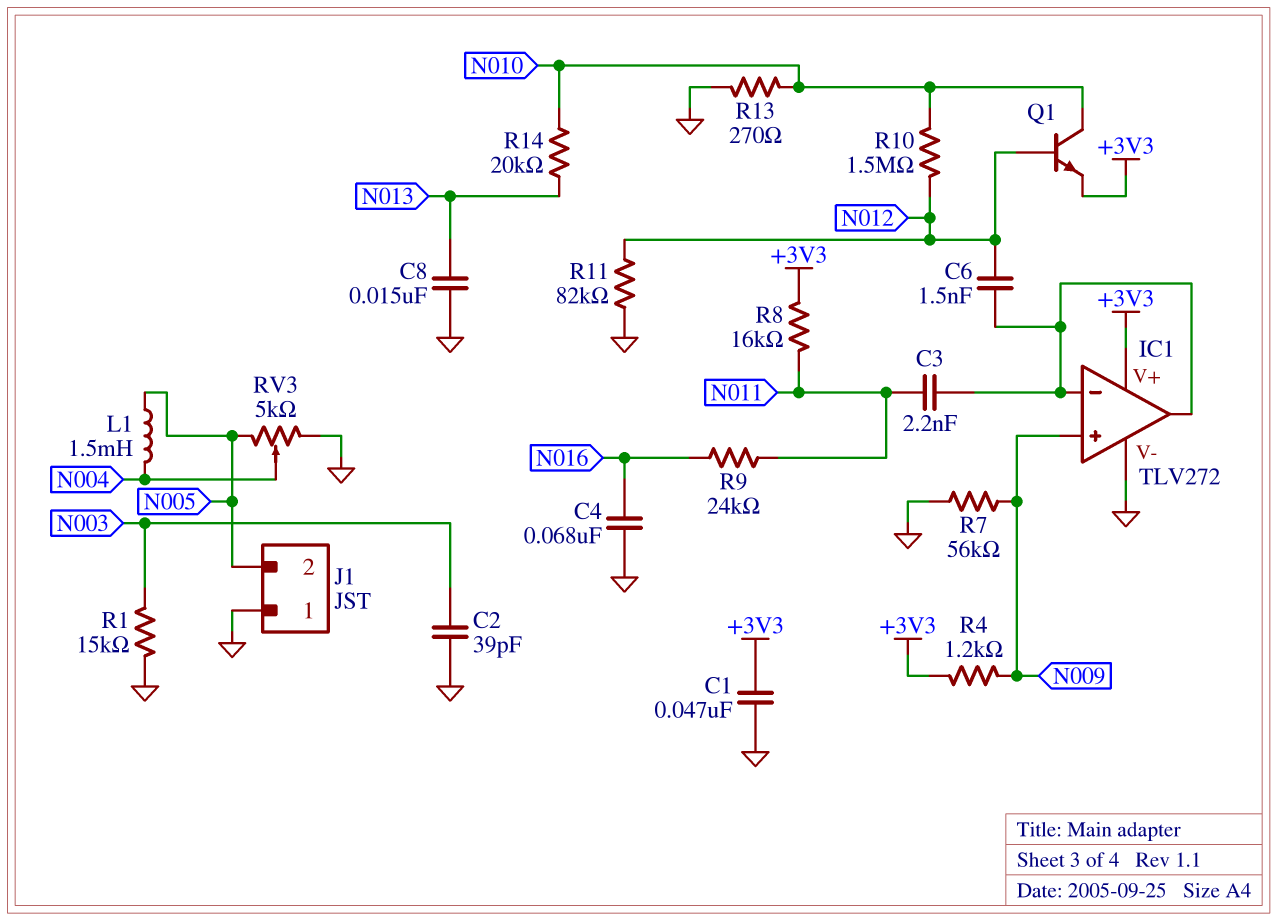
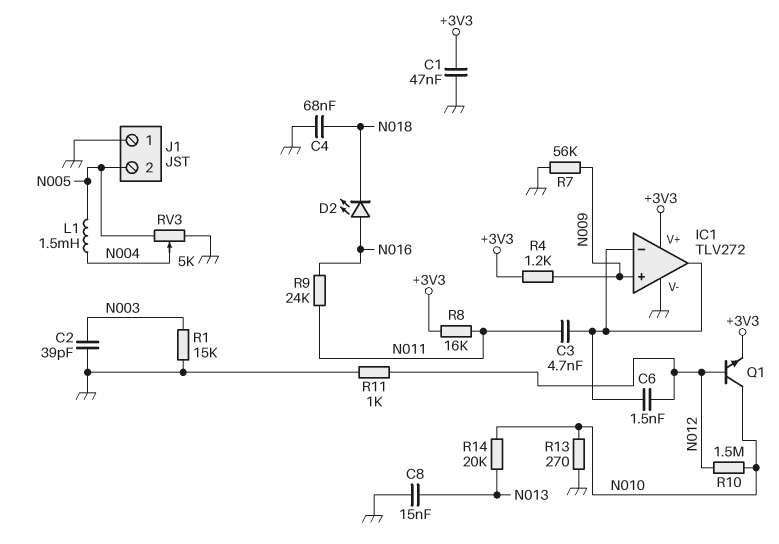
C3: 2.2nF (IC1/in-, N011) -> 4.7nF (IC1/in-, N011)
C4: 68nF (GND, N016) -> 68nF (GND, N018)
D2: none -> LED (A N016, K N018)
R11: 82k (GND, N012) -> 1k (GND, N012)

